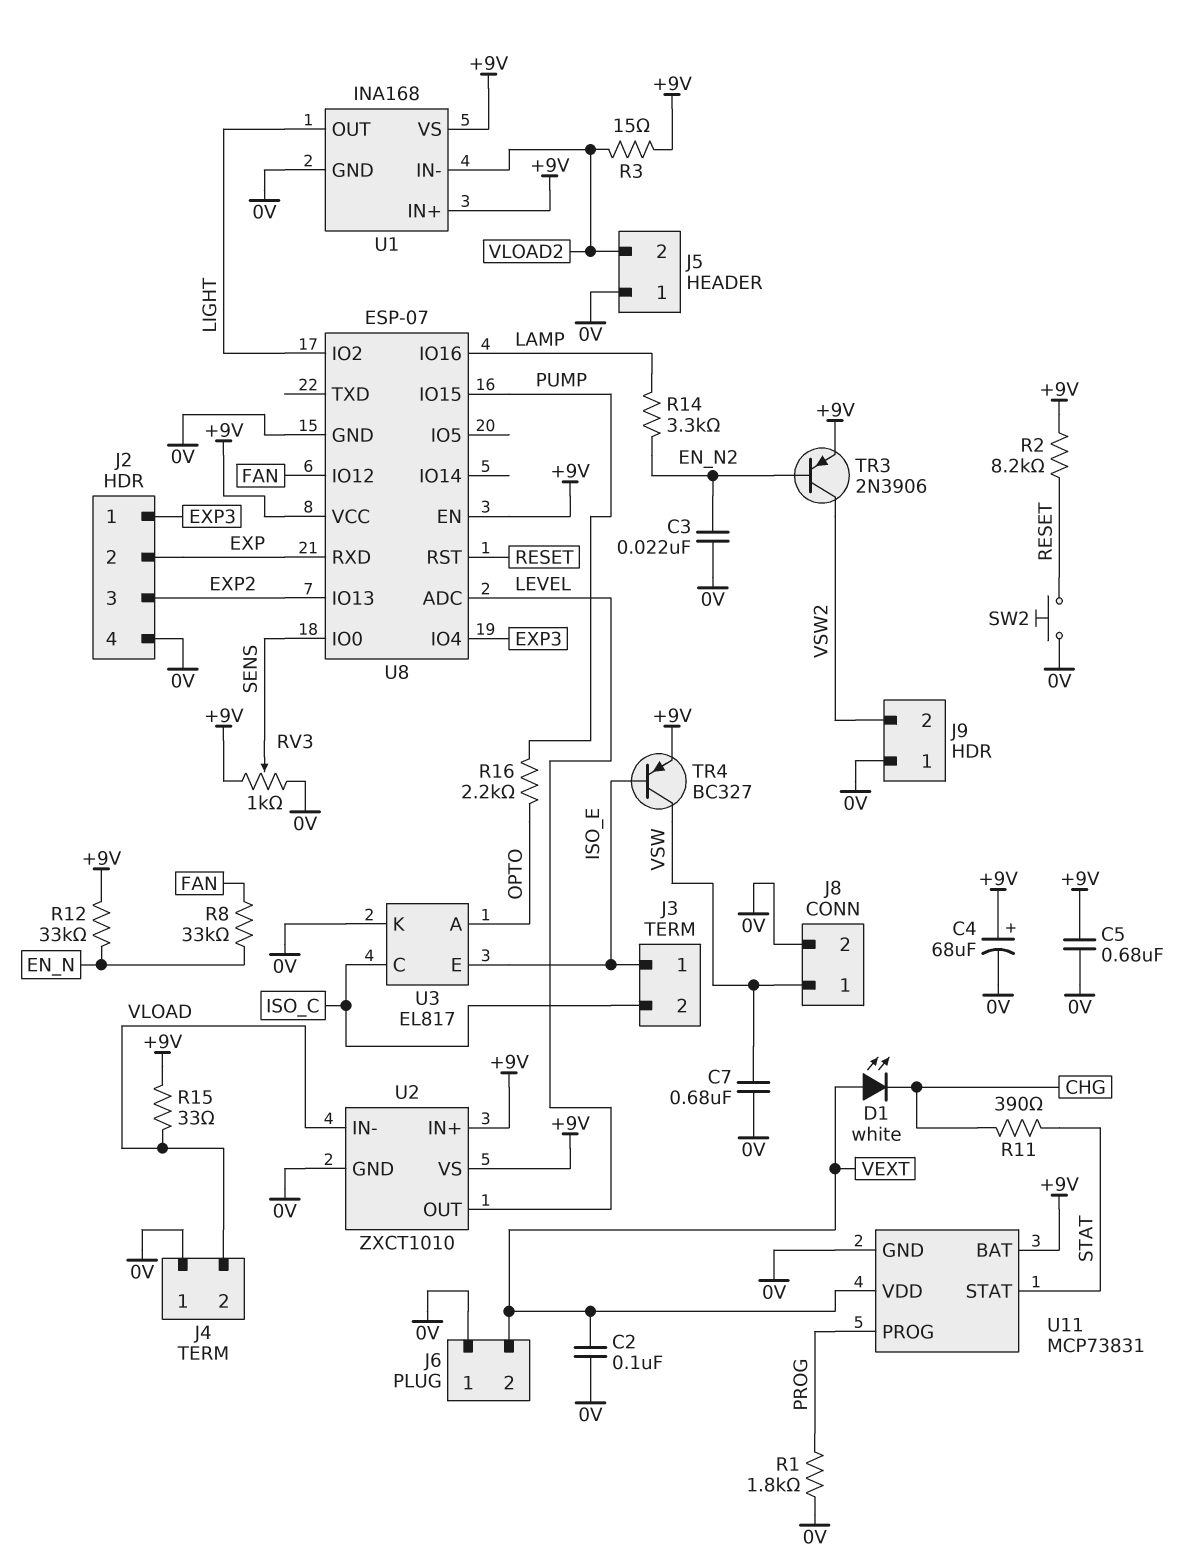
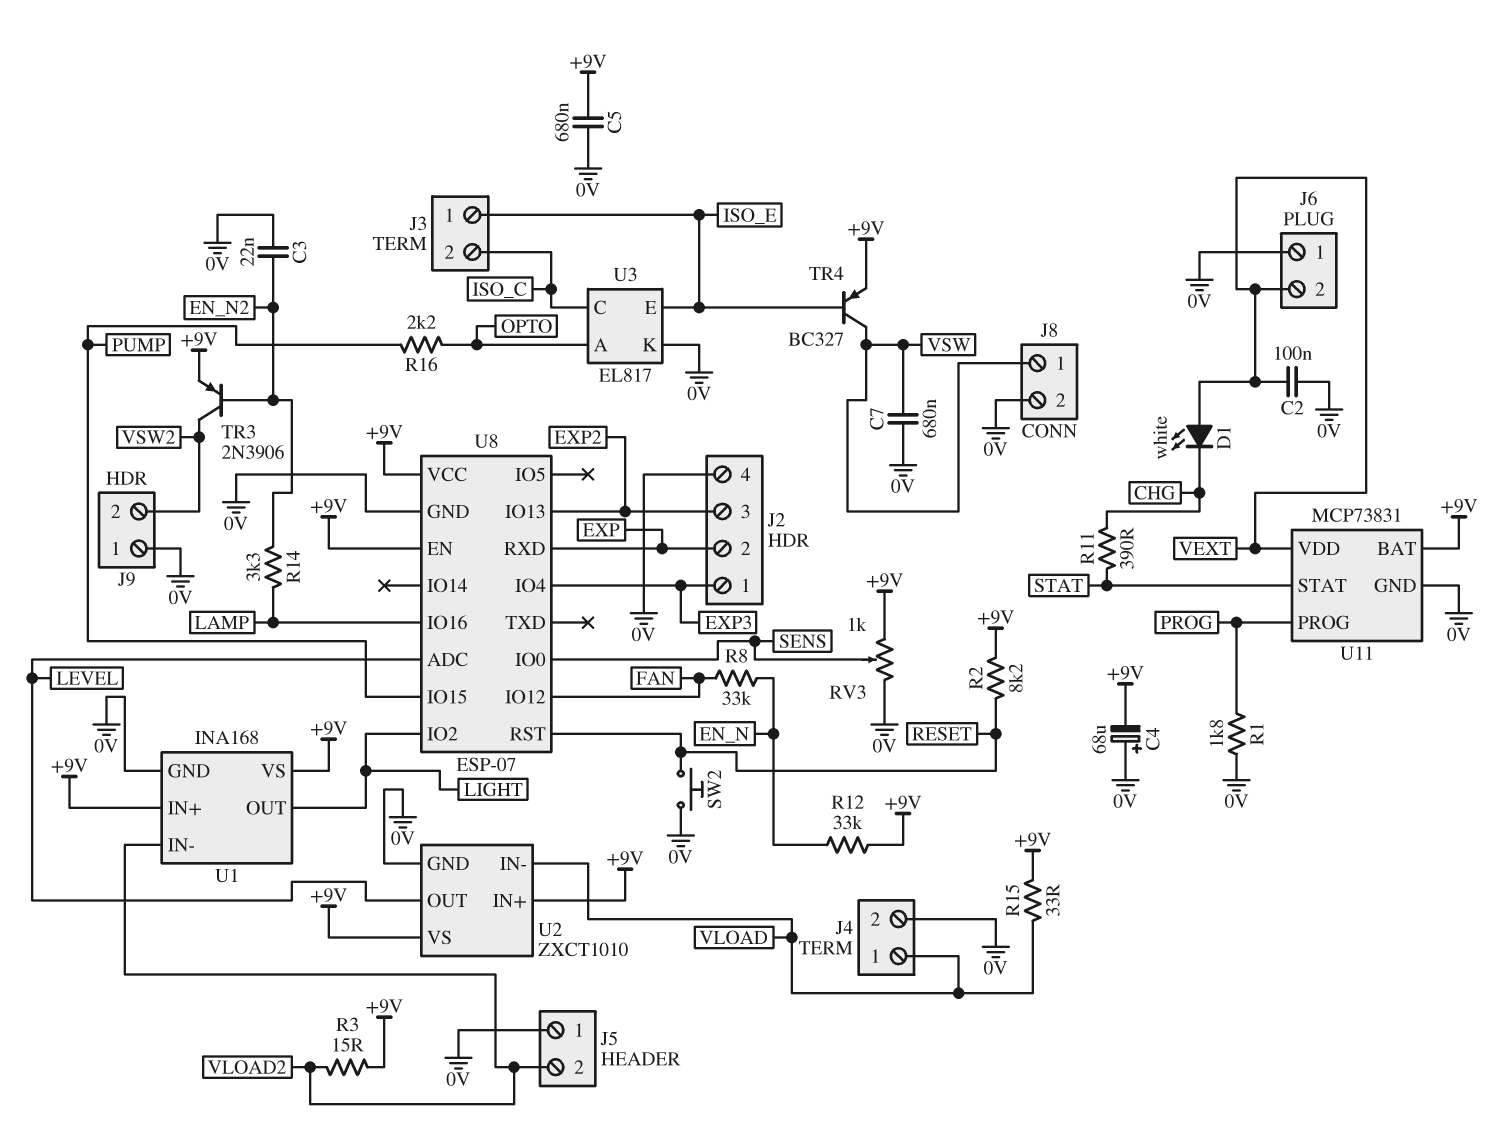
C4: 68uF (plus +9V, minus 0V) -> 68uF (plus 0V, minus +9V)
J4 pin 1: 0V -> VLOAD
J4 pin 2: VLOAD -> 0V

